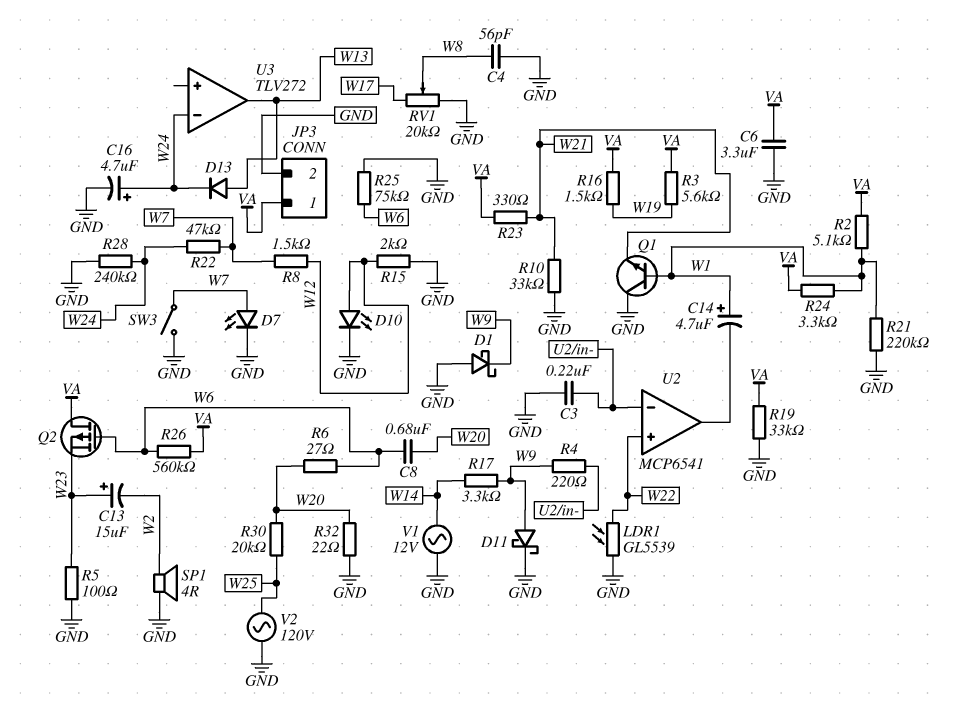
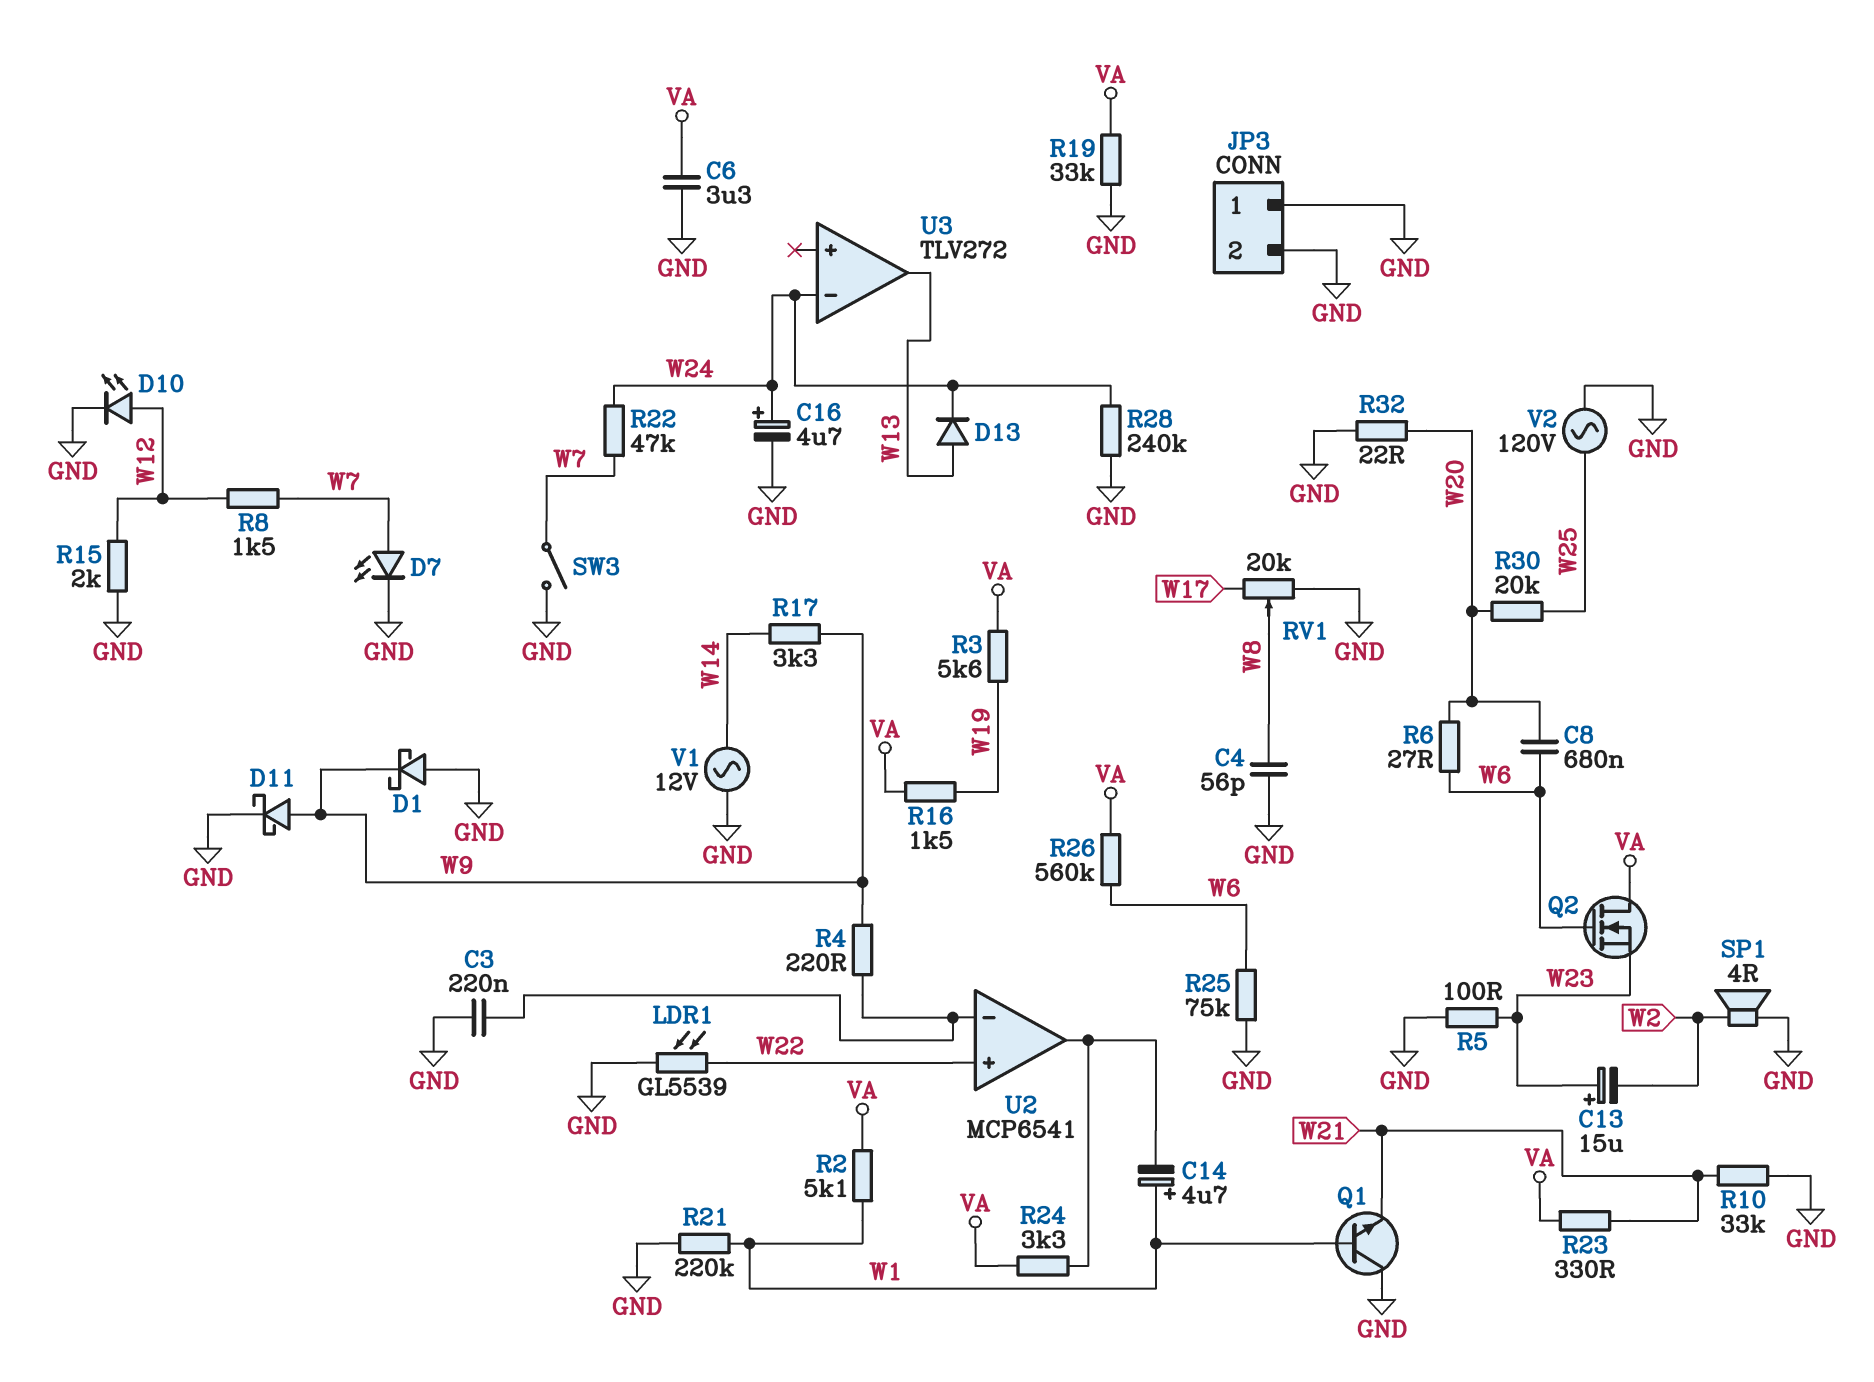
JP3 pin 1: VA -> GND
Q2: PMOS (G W6, D VA, S W23) -> NMOS (G W6, D VA, S W23)
R24: 3.3k (VA, W1) -> 3.3k (U2/out, VA)

